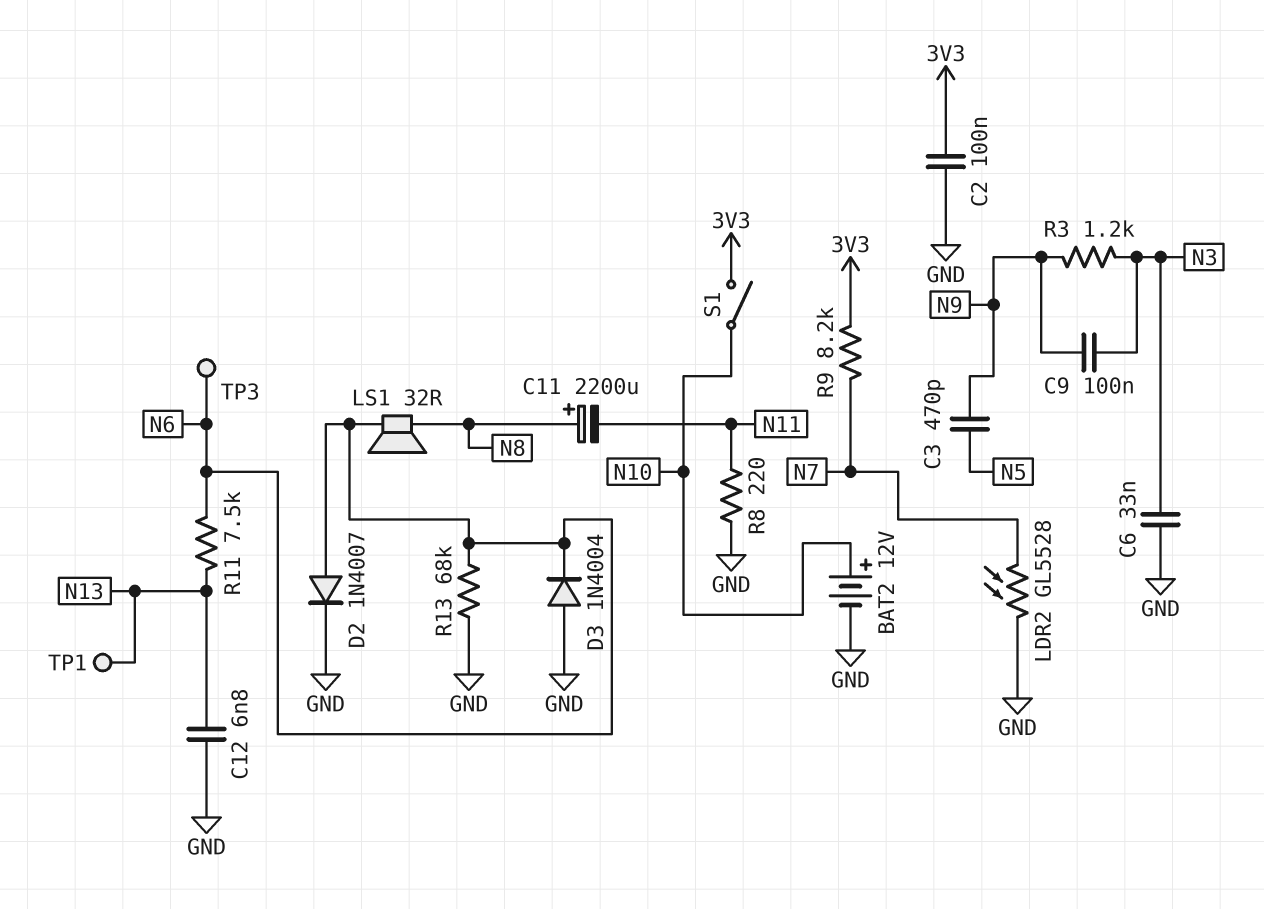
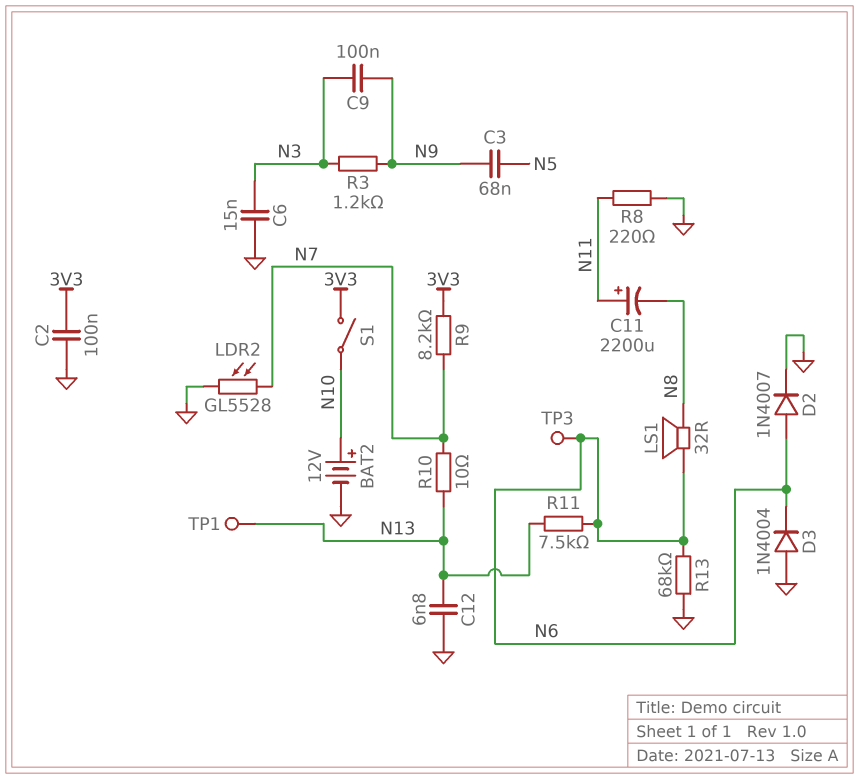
C3: 470pF (N5, N9) -> 68nF (N5, N9)
C6: 33nF (GND, N3) -> 15nF (GND, N3)
C11: 2200uF (plus N8, minus N11) -> 2200uF (plus N11, minus N8)
R10: none -> 10 (N7, N13)

